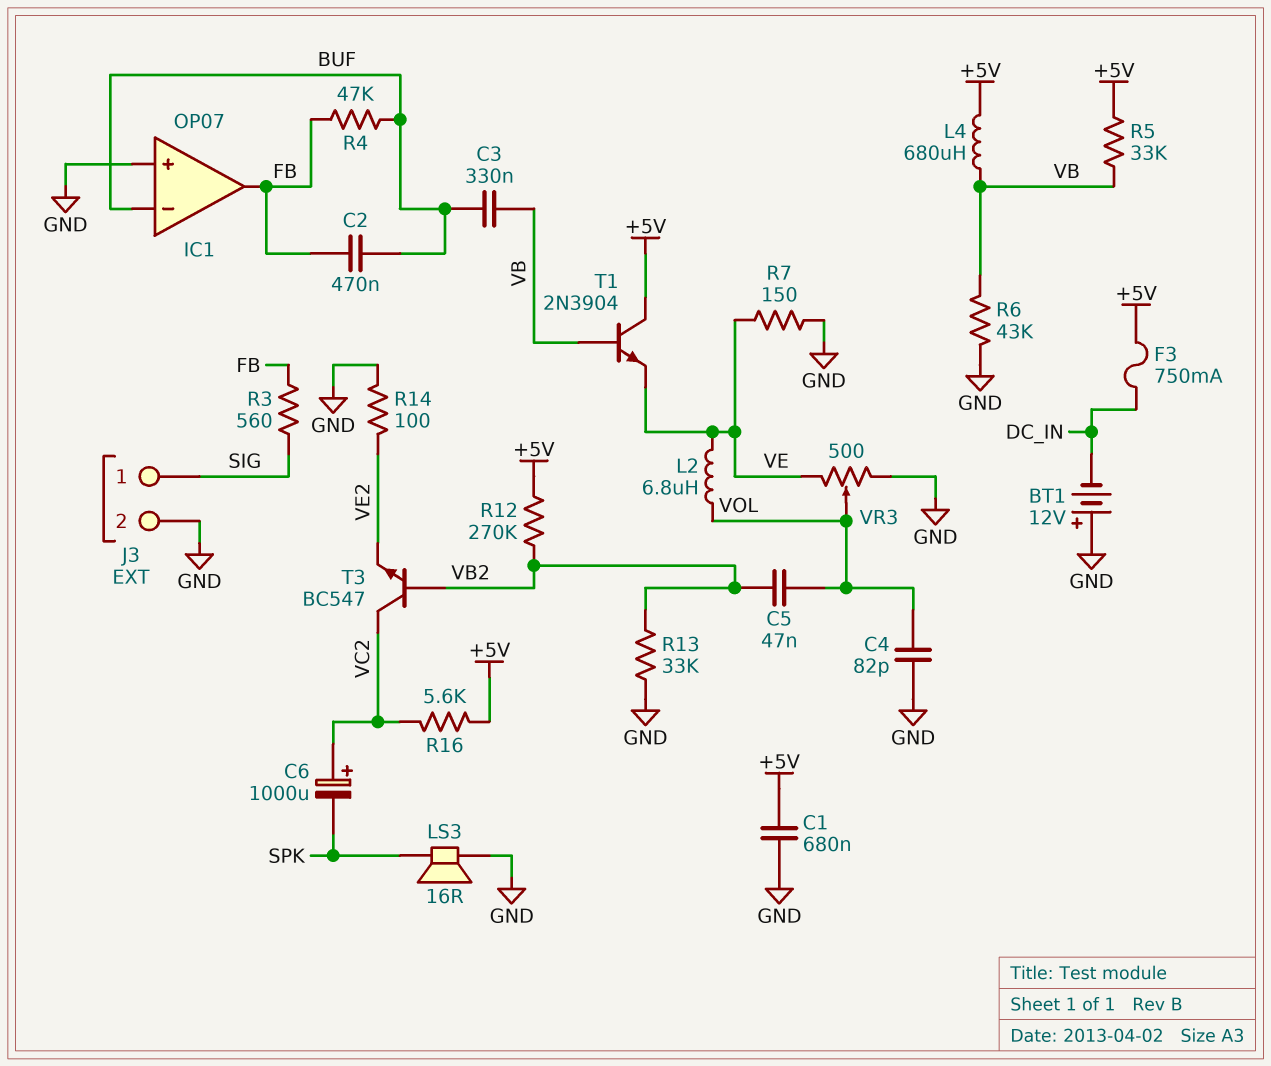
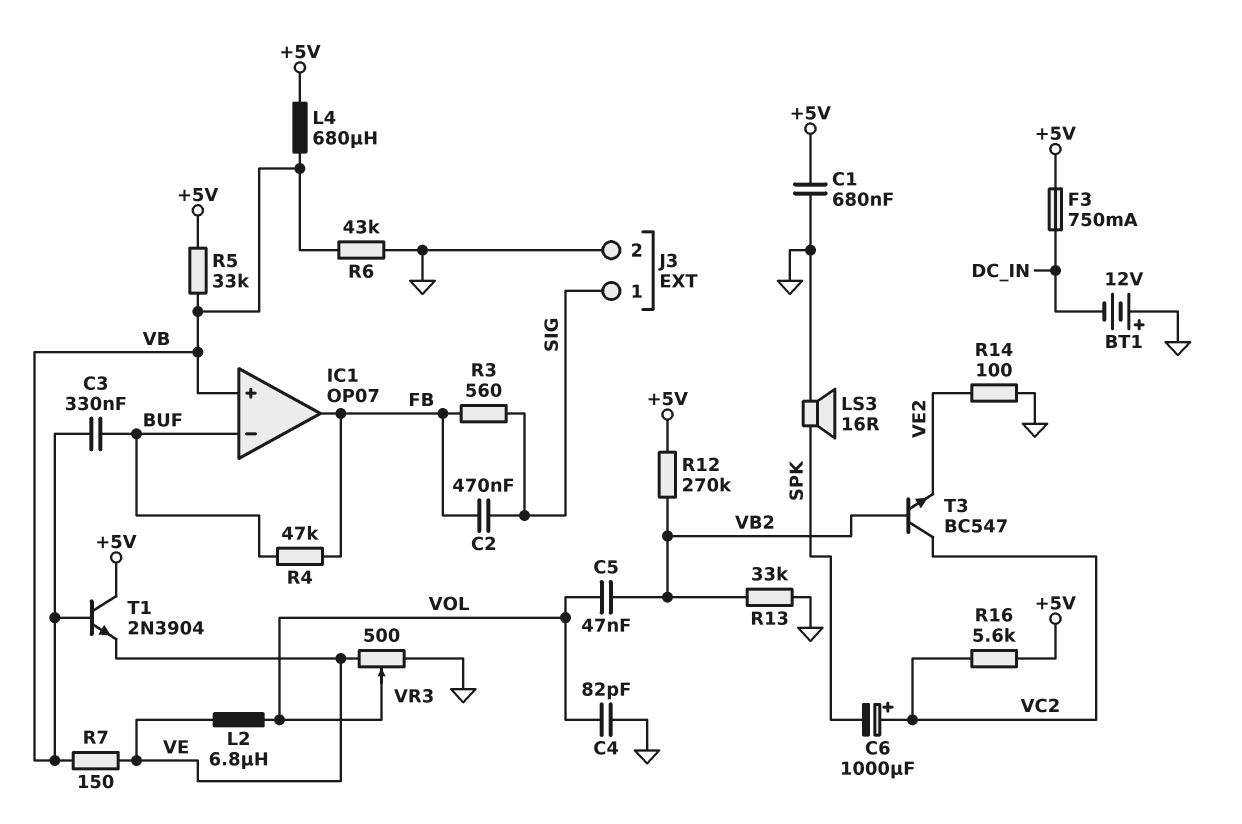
C2: 470nF (BUF, FB) -> 470nF (FB, SIG)
IC1 pin in+: GND -> VB
R7: 150 (GND, VE) -> 150 (VB, VE)

